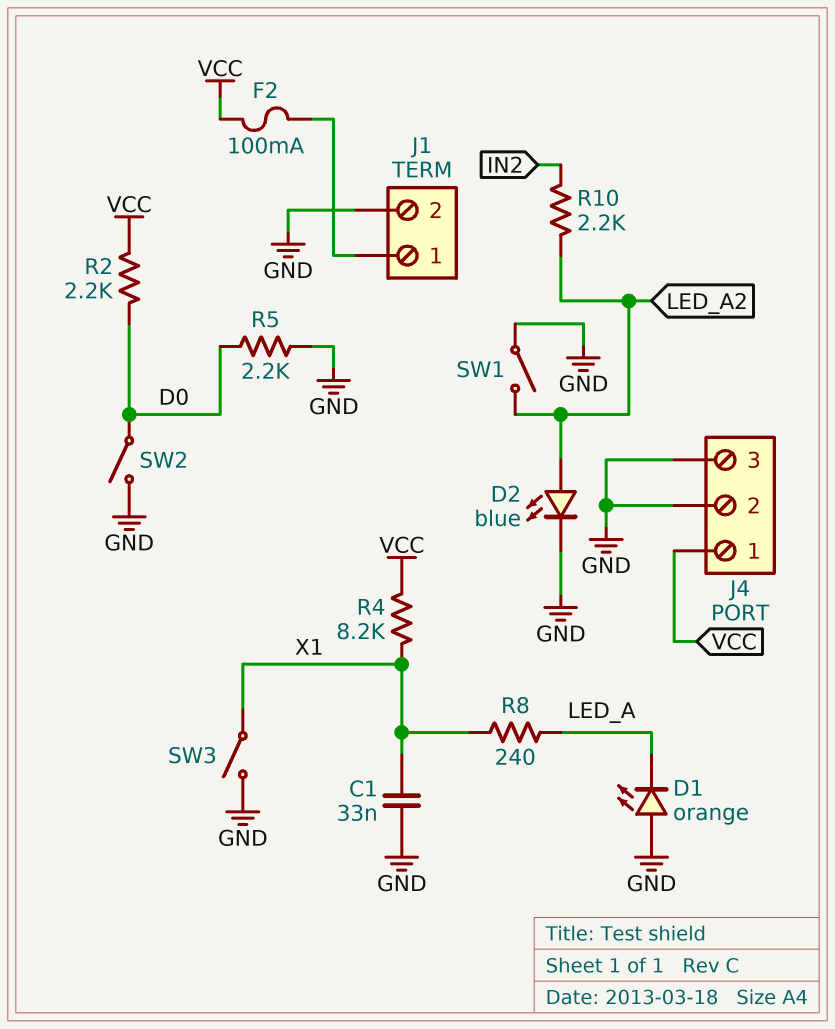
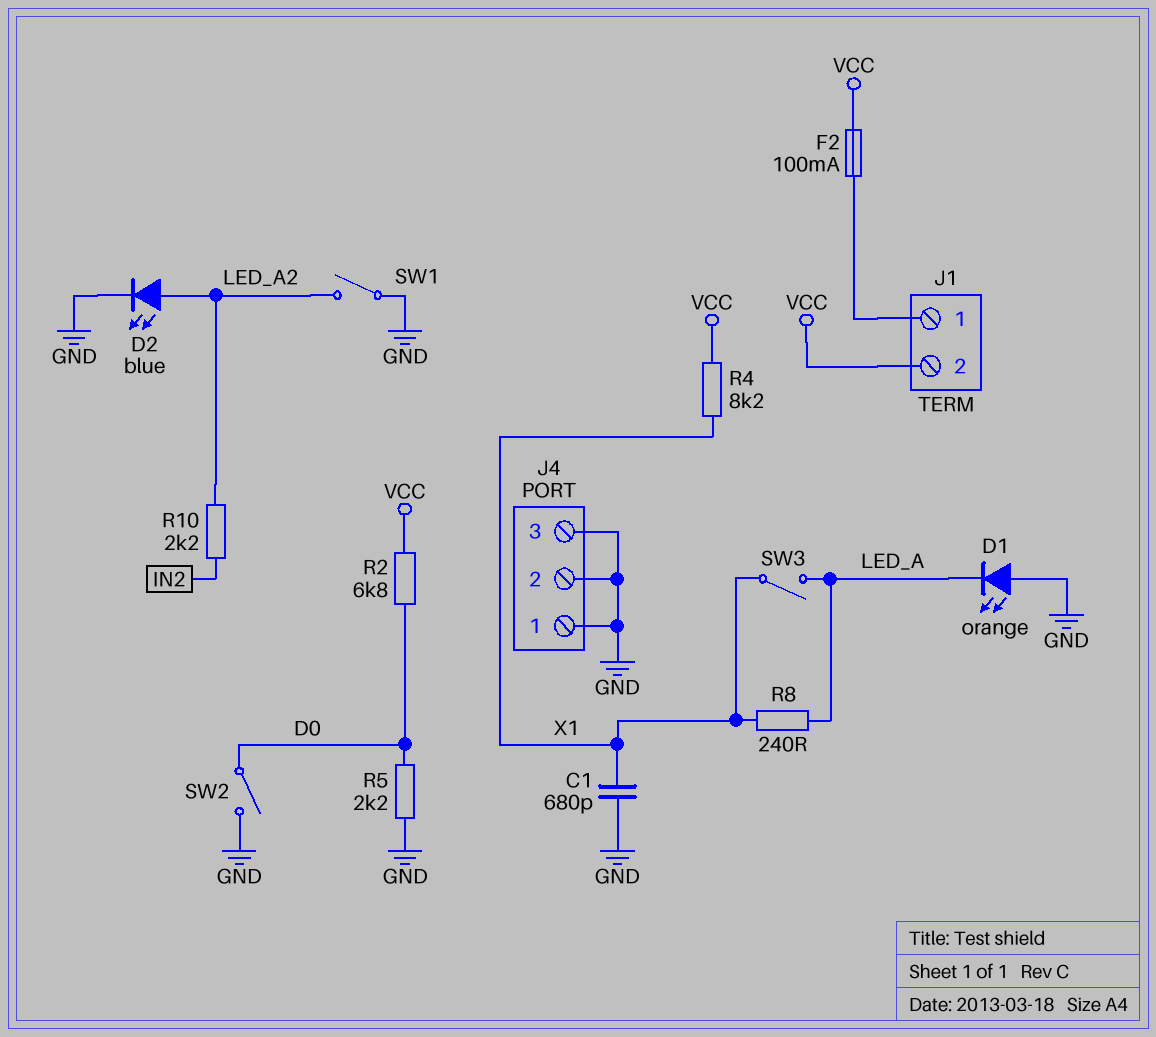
C1: 33nF (GND, X1) -> 680pF (GND, X1)
J1 pin 2: GND -> VCC
J4 pin 1: VCC -> GND
R2: 2.2k (D0, VCC) -> 6.8k (D0, VCC)
SW3: switch (GND, X1) -> switch (LED_A, X1)

